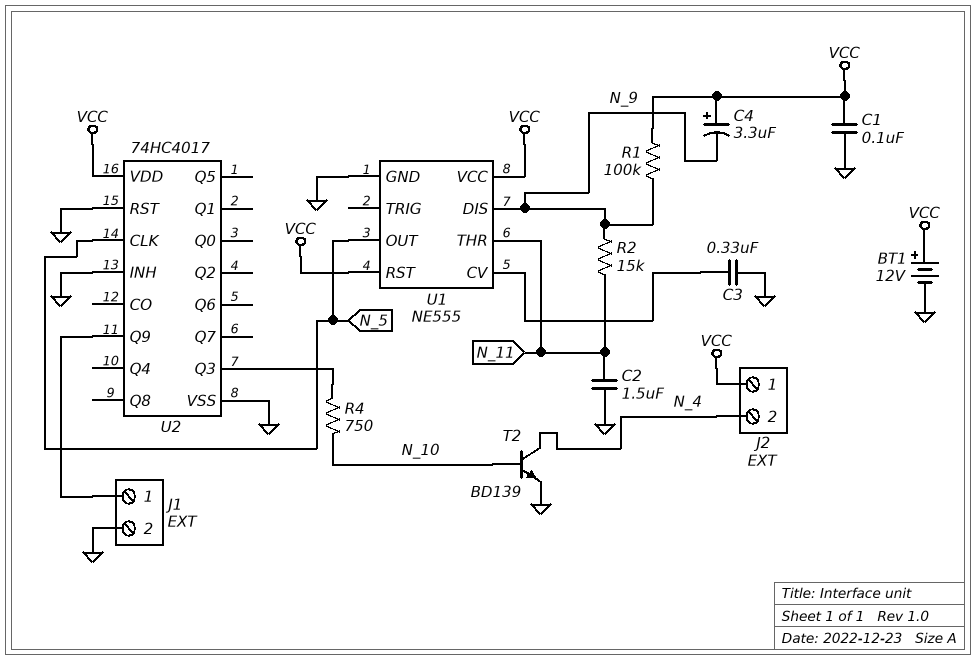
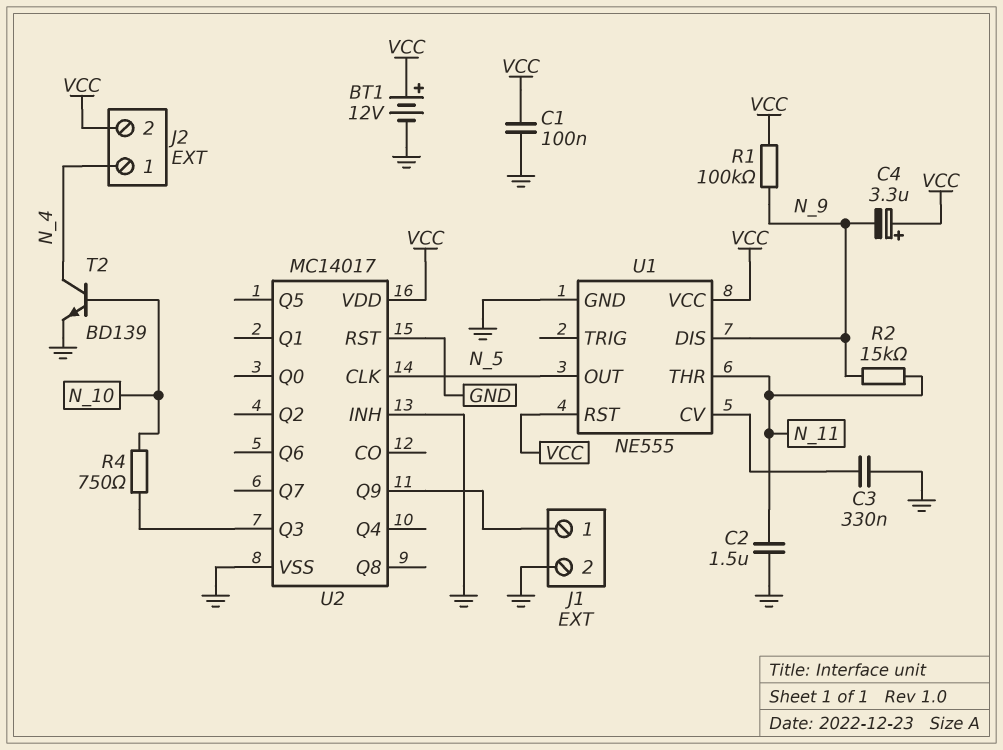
J2 pin 1: VCC -> N_4
J2 pin 2: N_4 -> VCC
U2: 74HC4017 -> MC14017

